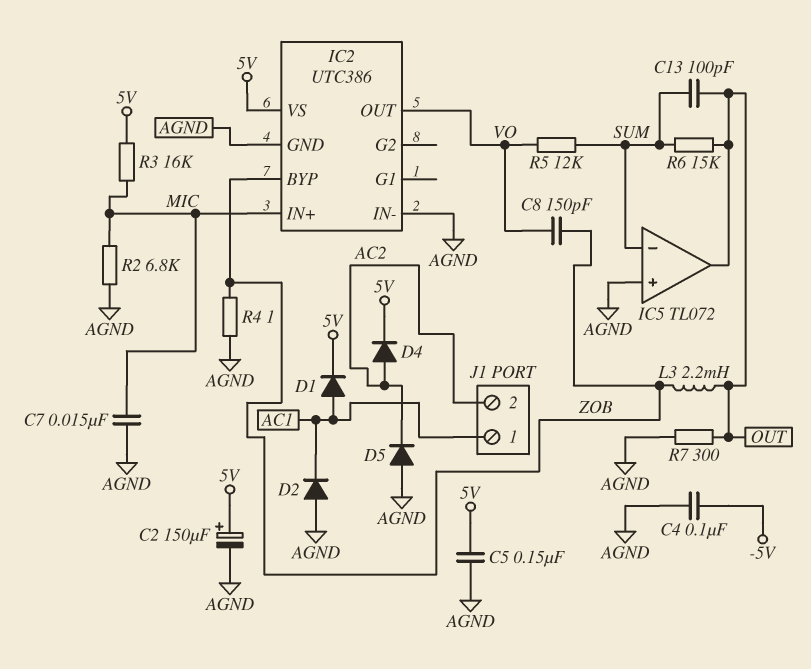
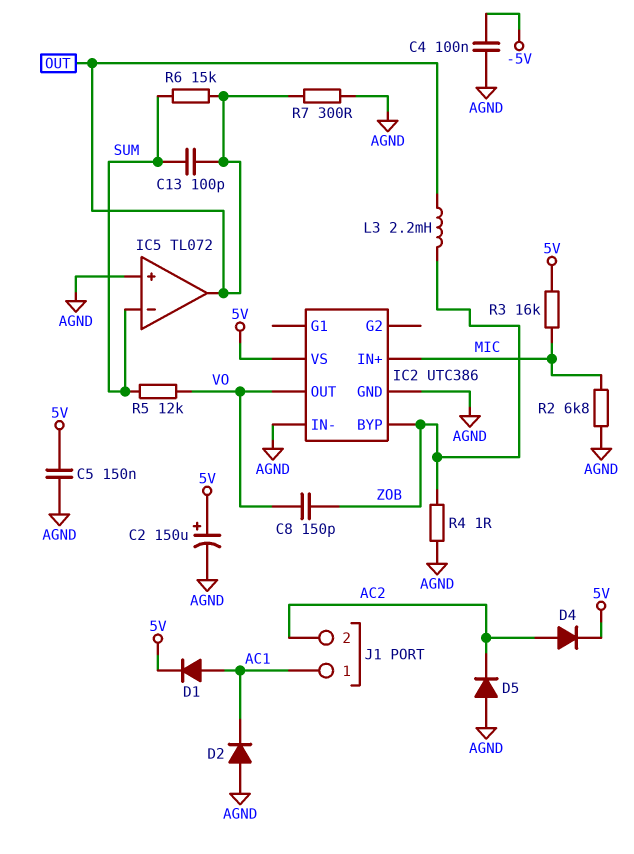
C7: 15nF (AGND, MIC) -> none

